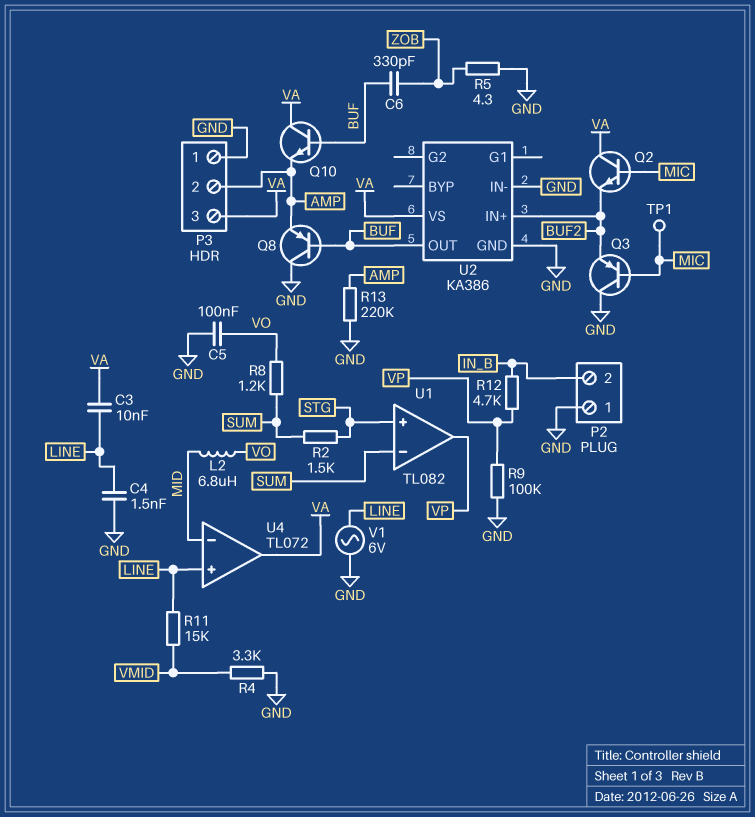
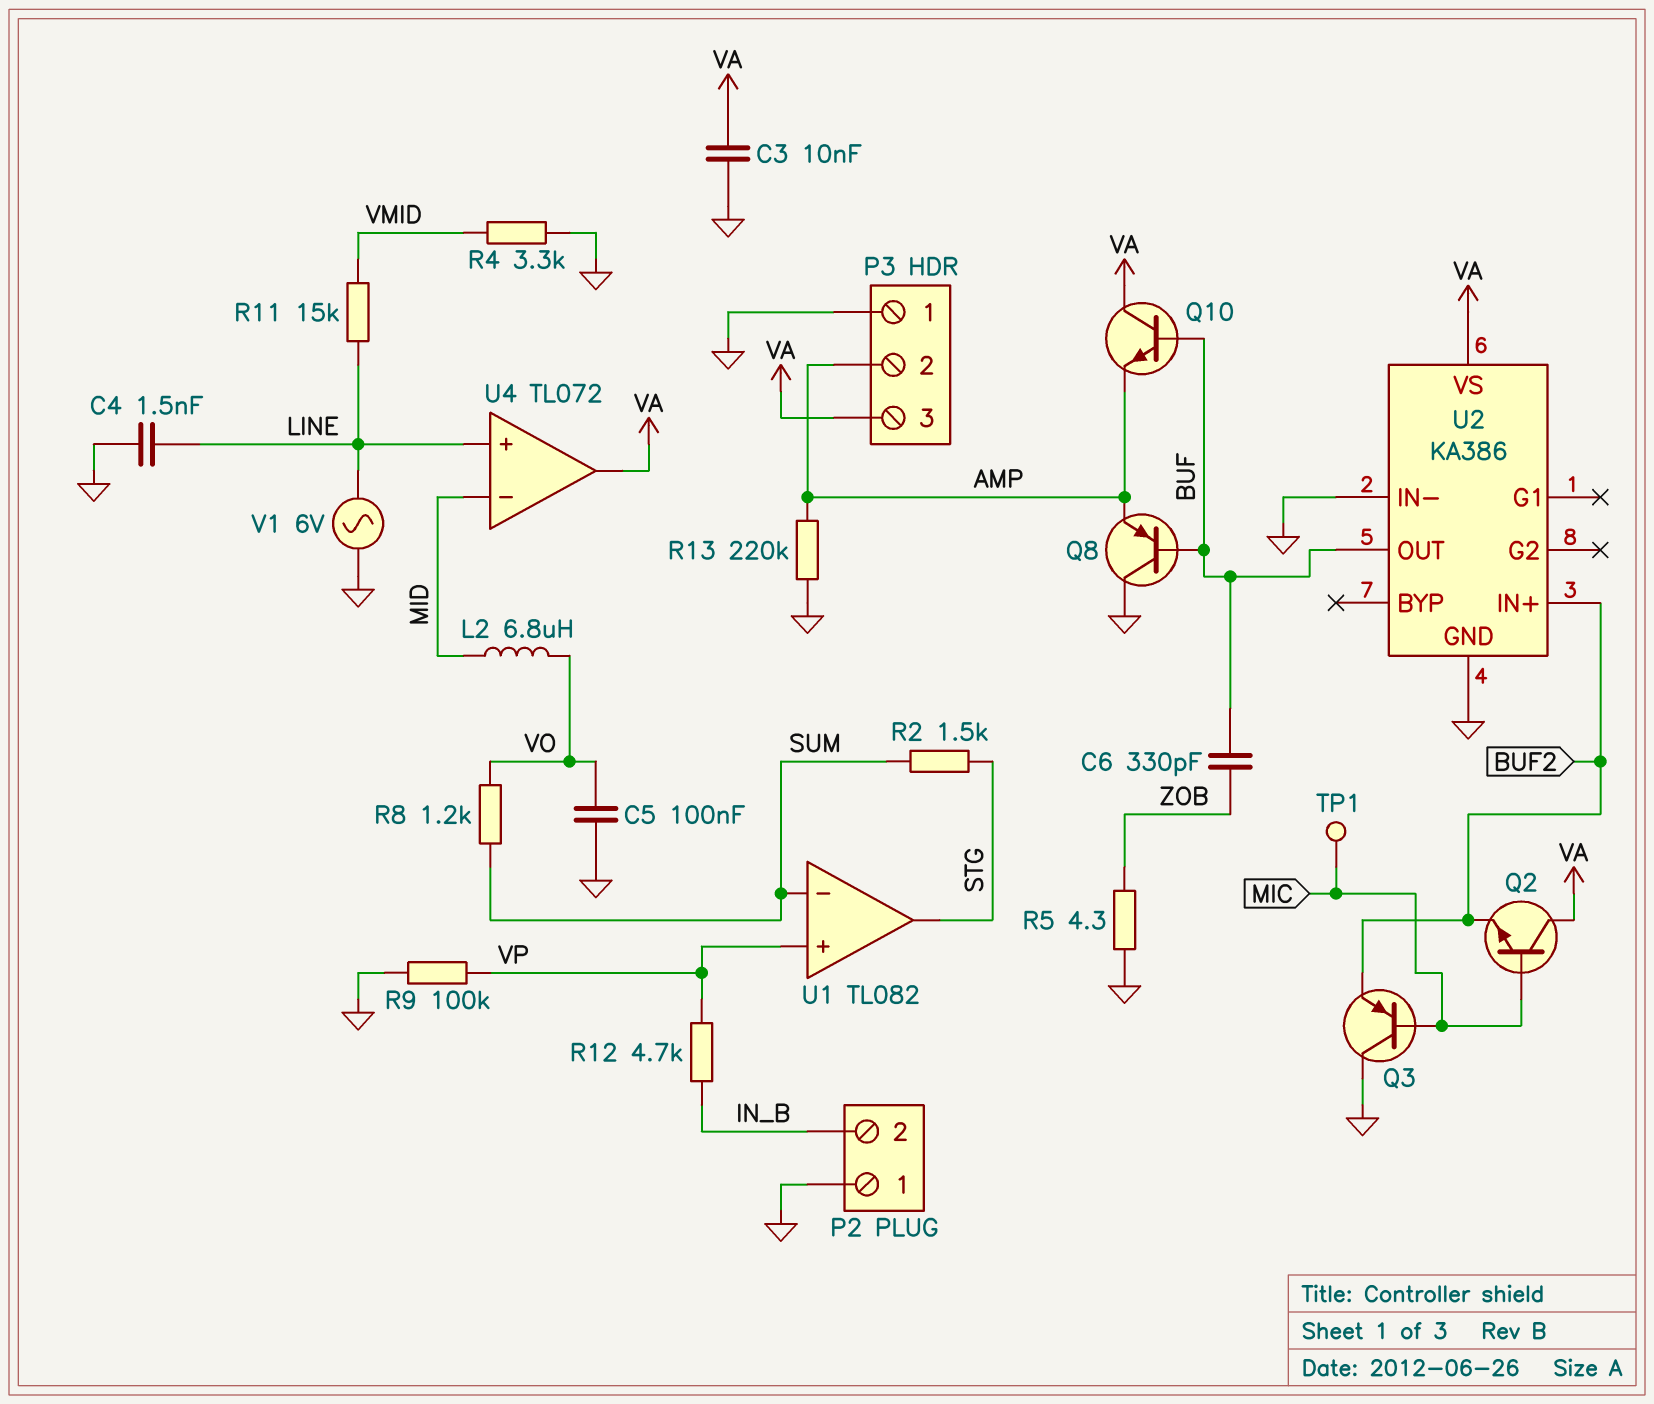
C3: 10nF (LINE, VA) -> 10nF (GND, VA)
U1 pin in+: STG -> VP
U1 pin out: VP -> STG

